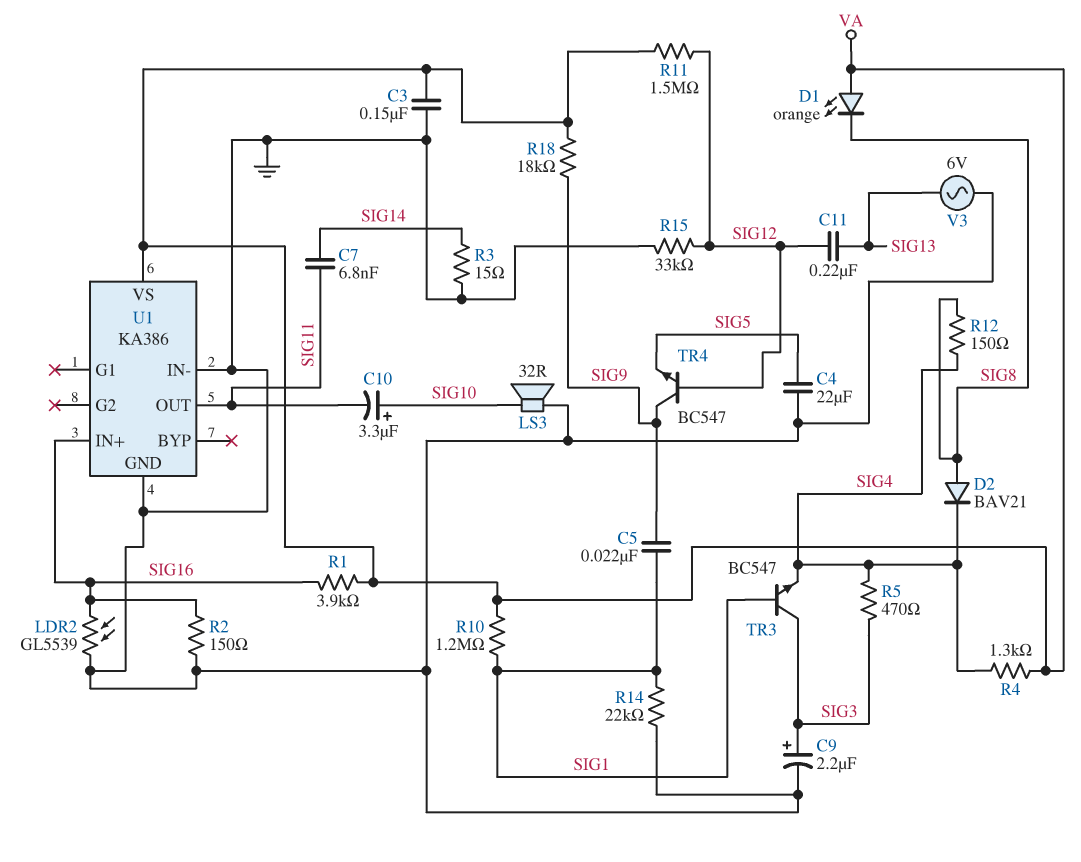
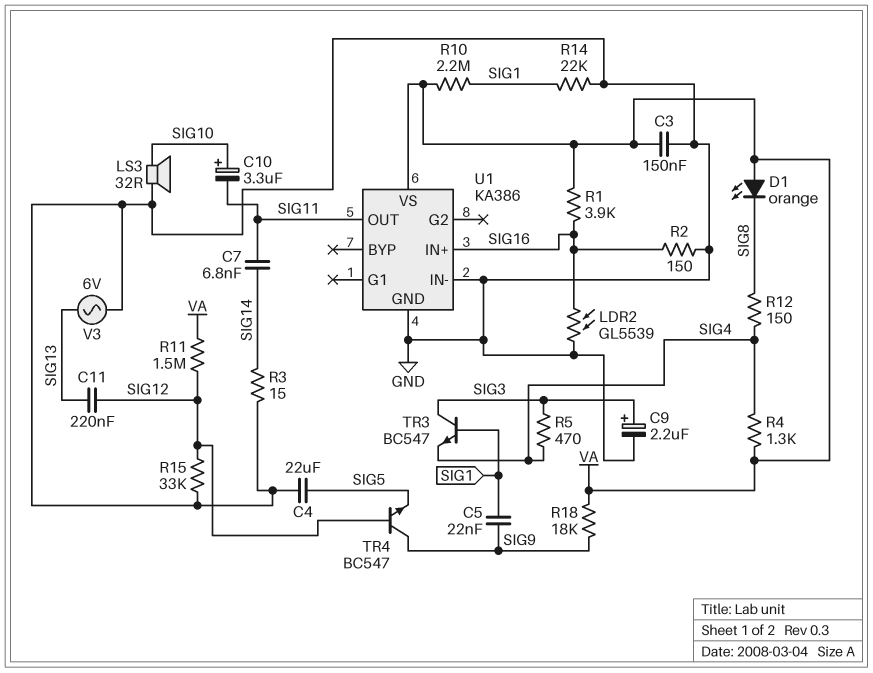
D2: diode BAV21 (A SIG8, K SIG4) -> none
R10: 1.2M (SIG1, VA) -> 2.2M (SIG1, VA)

